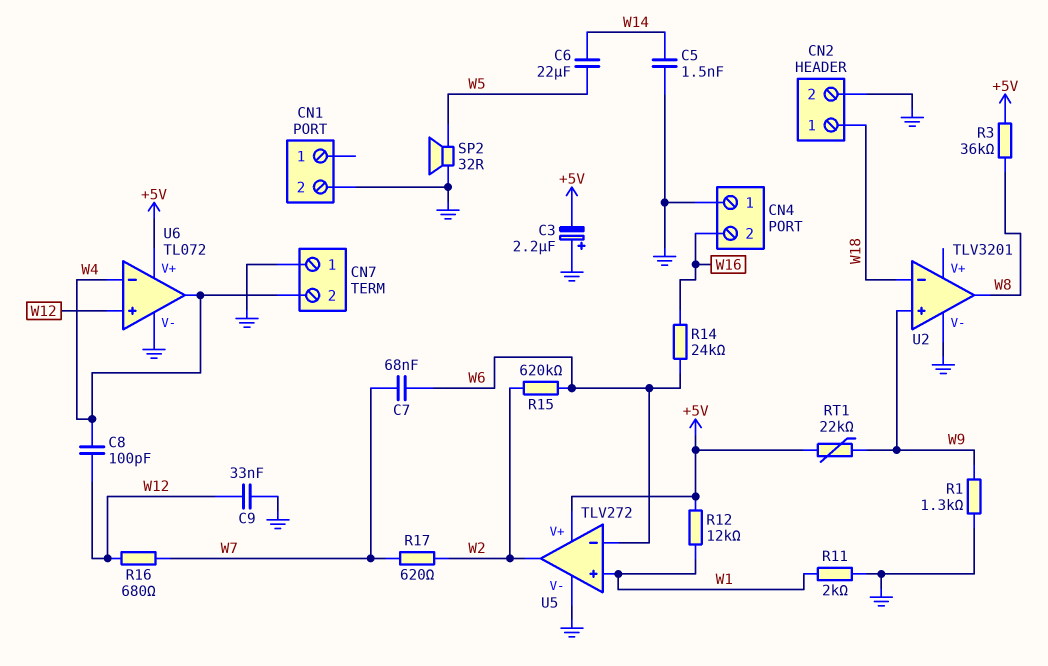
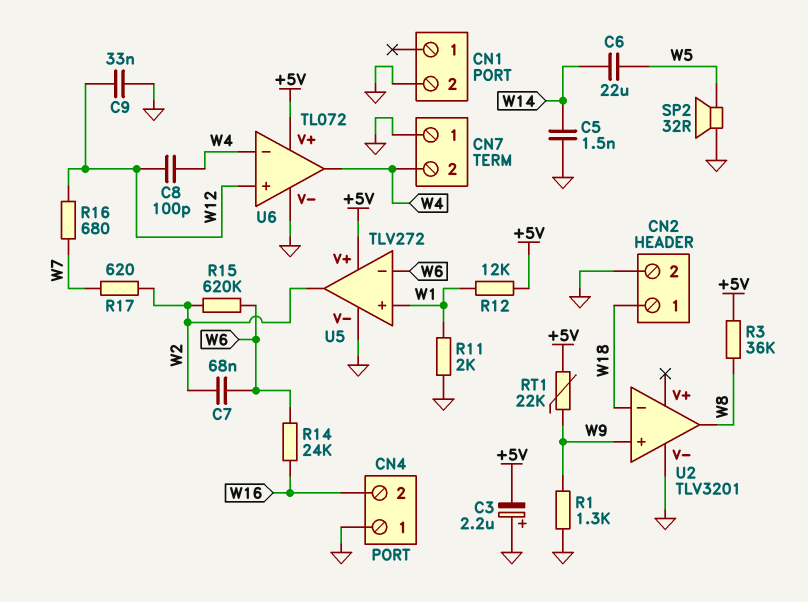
C7: 68nF (W6, W7) -> 68nF (W2, W6)

